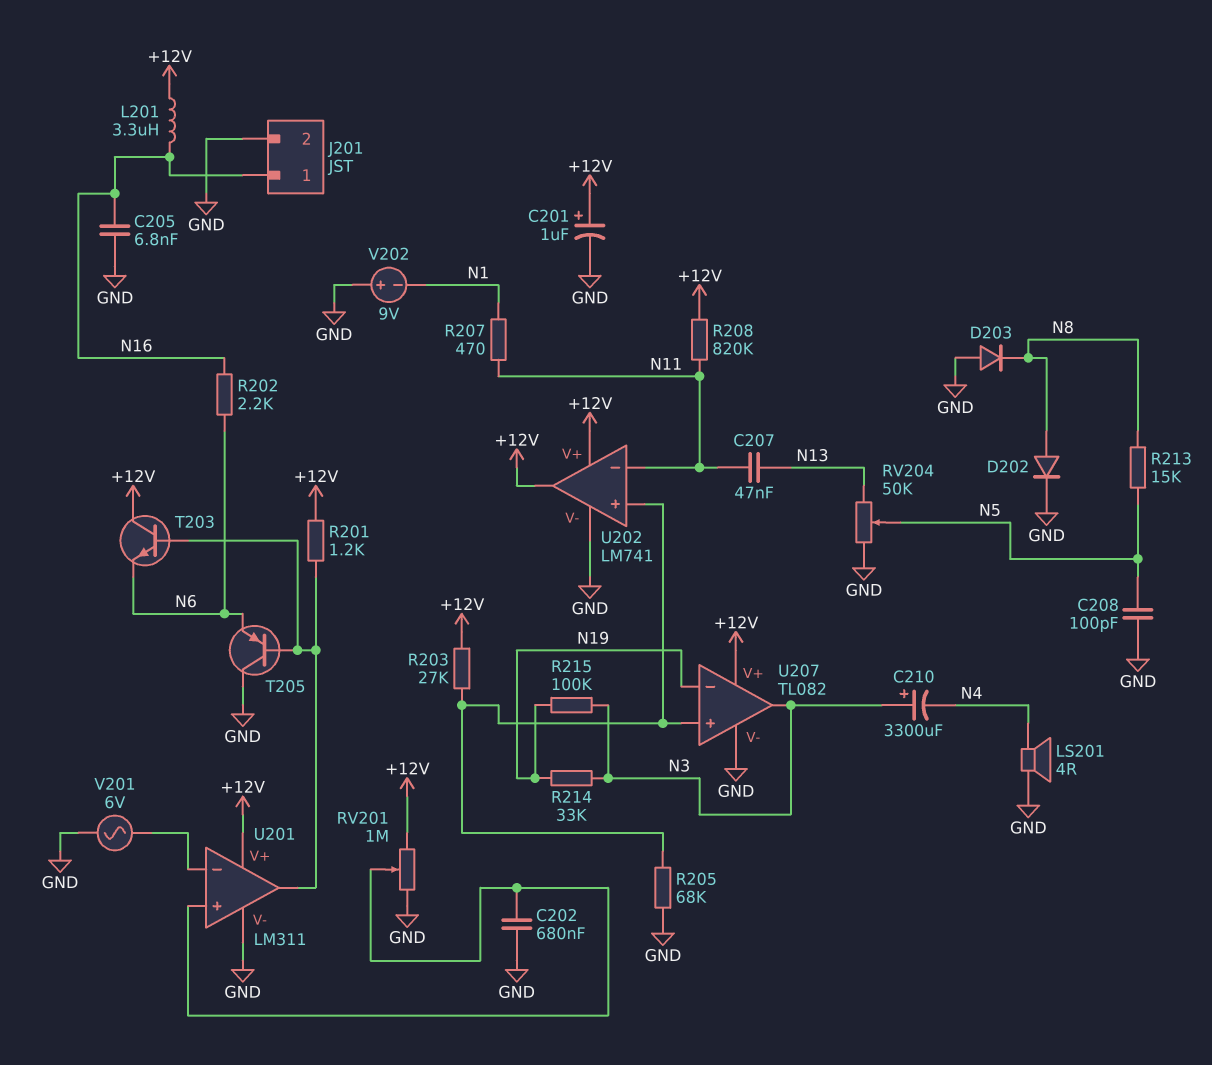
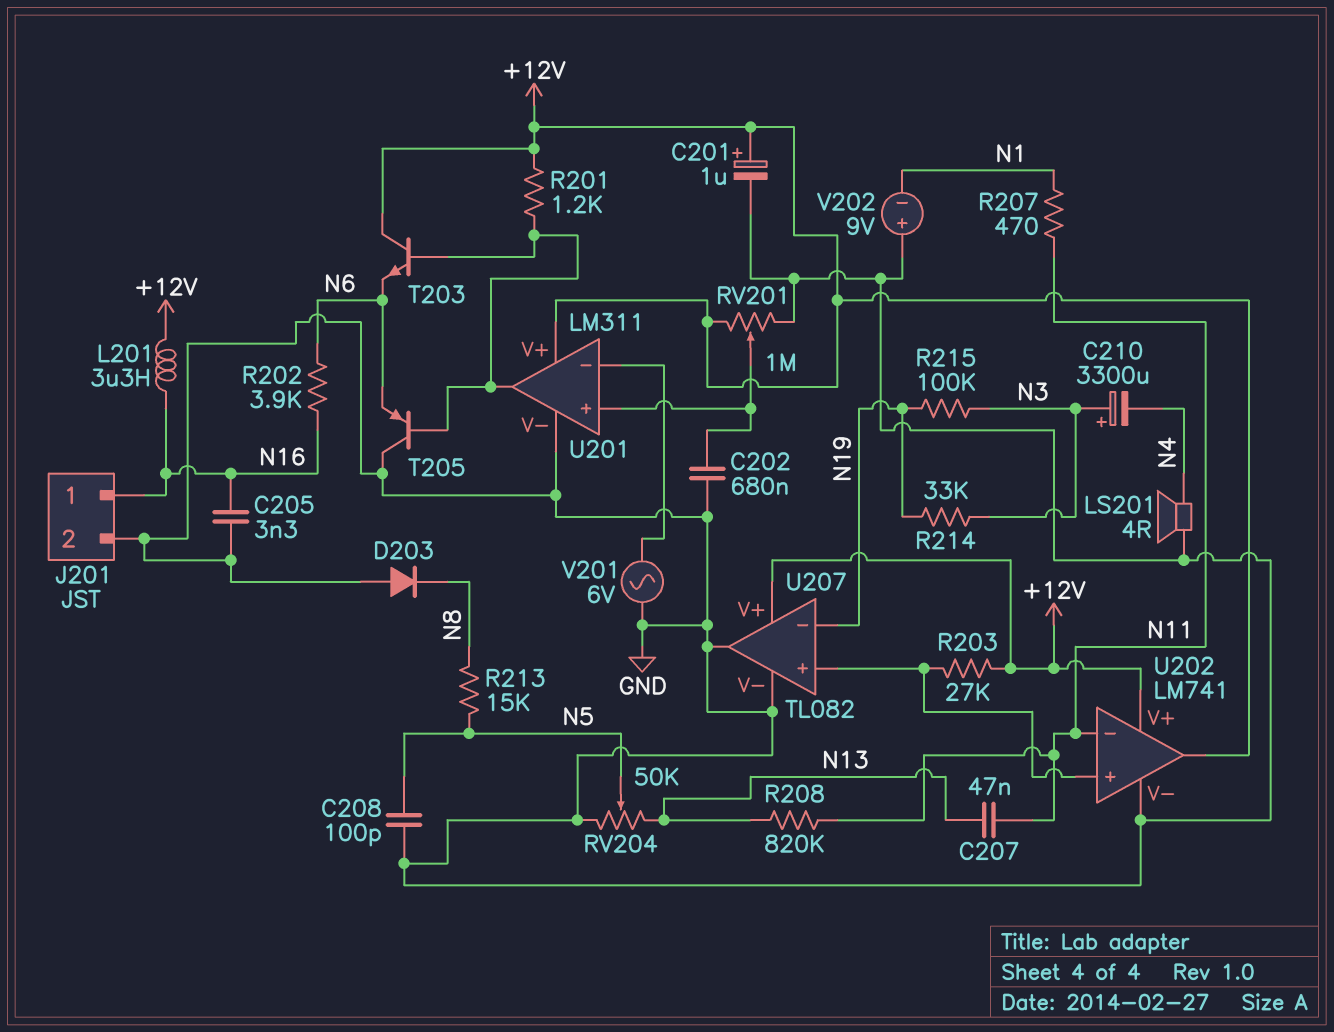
C205: 6.8nF (GND, N16) -> 3.3nF (GND, N16)
D202: diode (A N8, K GND) -> none
R202: 2.2k (N6, N16) -> 3.9k (N6, N16)
R205: 68k (GND, U202/in+) -> none
R208: 820k (+12V, N11) -> 820k (N11, N13)
U207 pin out: N3 -> GND

